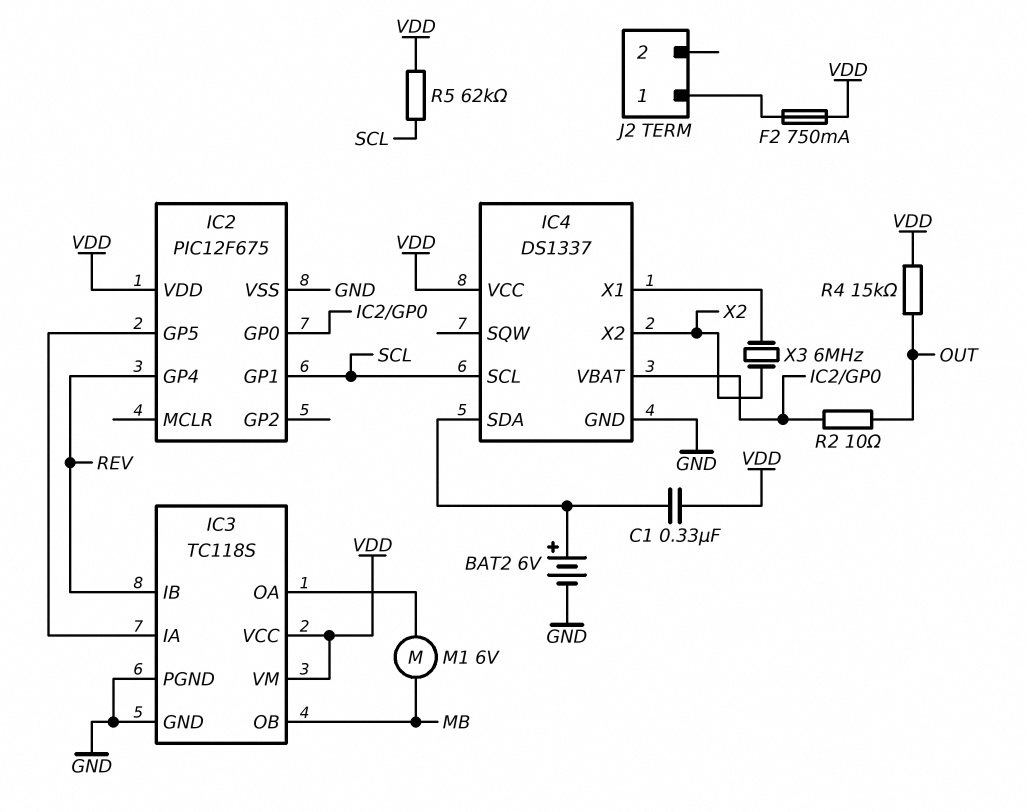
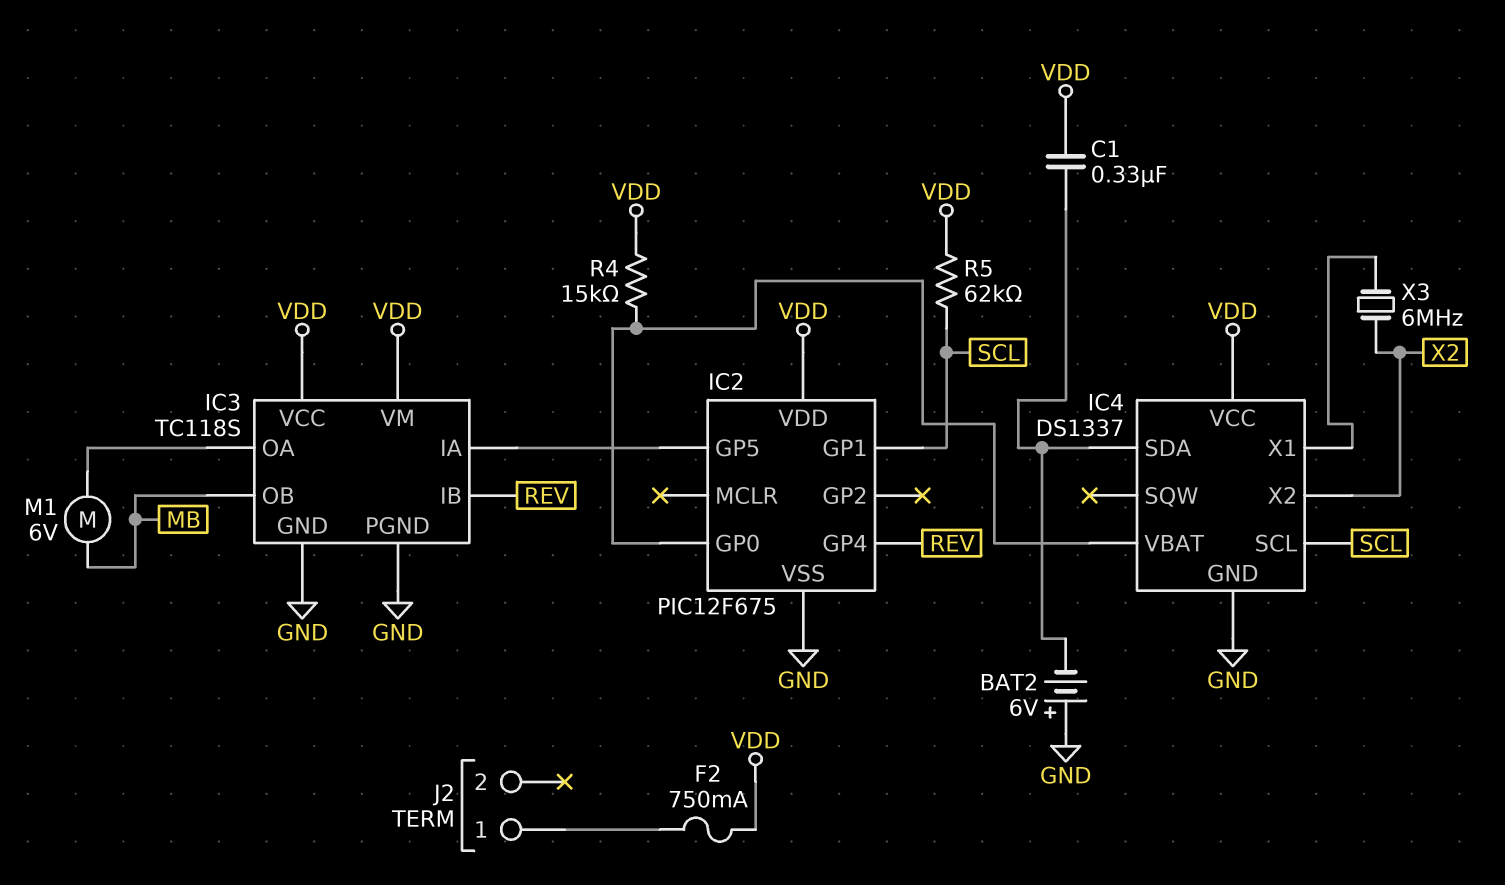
BAT2: 6V (plus IC4/SDA, minus GND) -> 6V (plus GND, minus IC4/SDA)
R2: 10 (IC2/GP0, OUT) -> none
R4: 15k (OUT, VDD) -> 15k (IC2/GP0, VDD)

